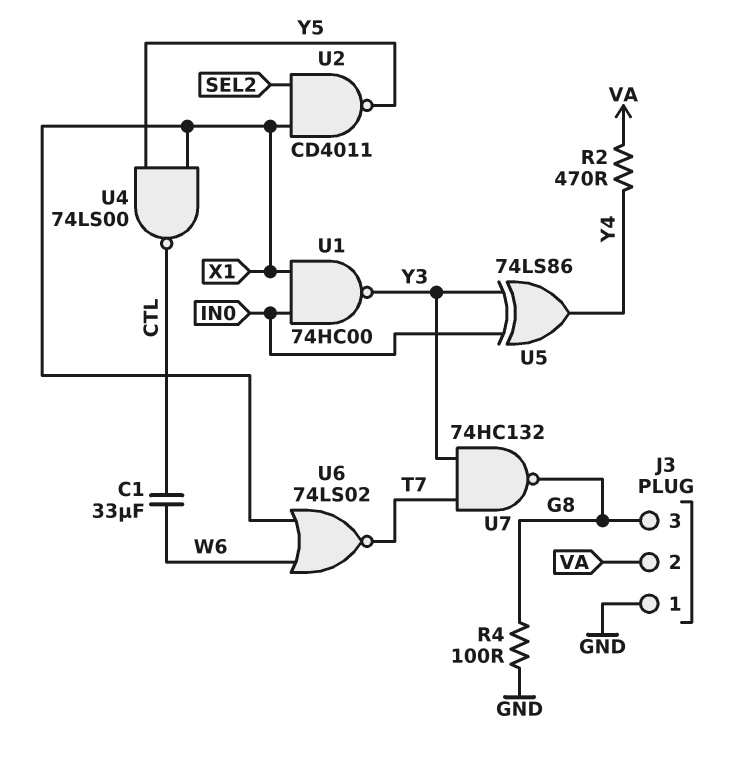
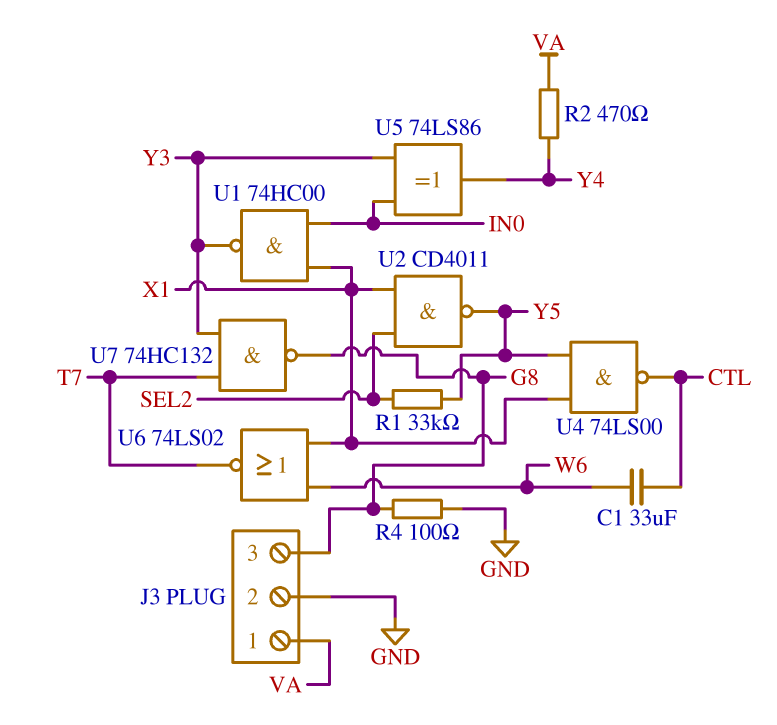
J3 pin 1: GND -> VA
J3 pin 2: VA -> GND
R1: none -> 33k (SEL2, Y5)

